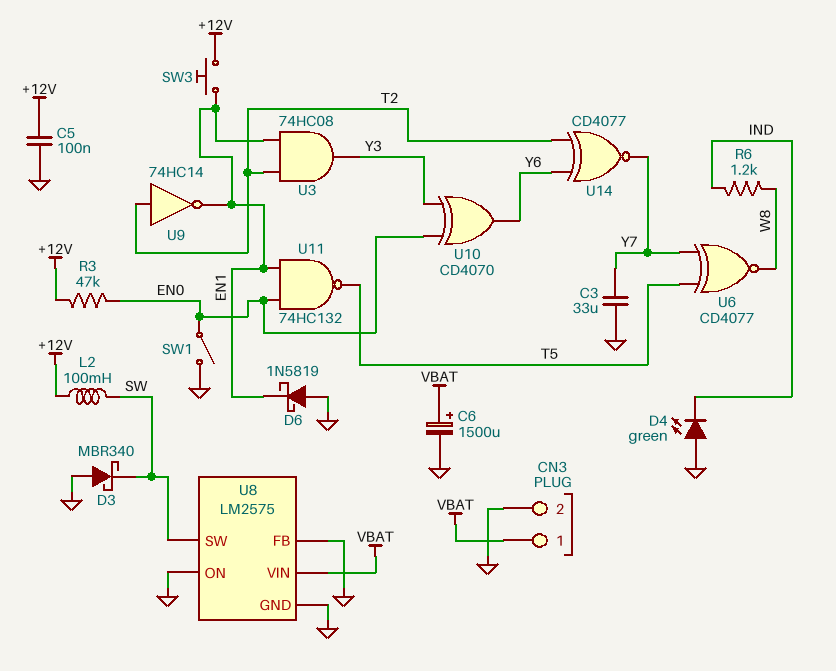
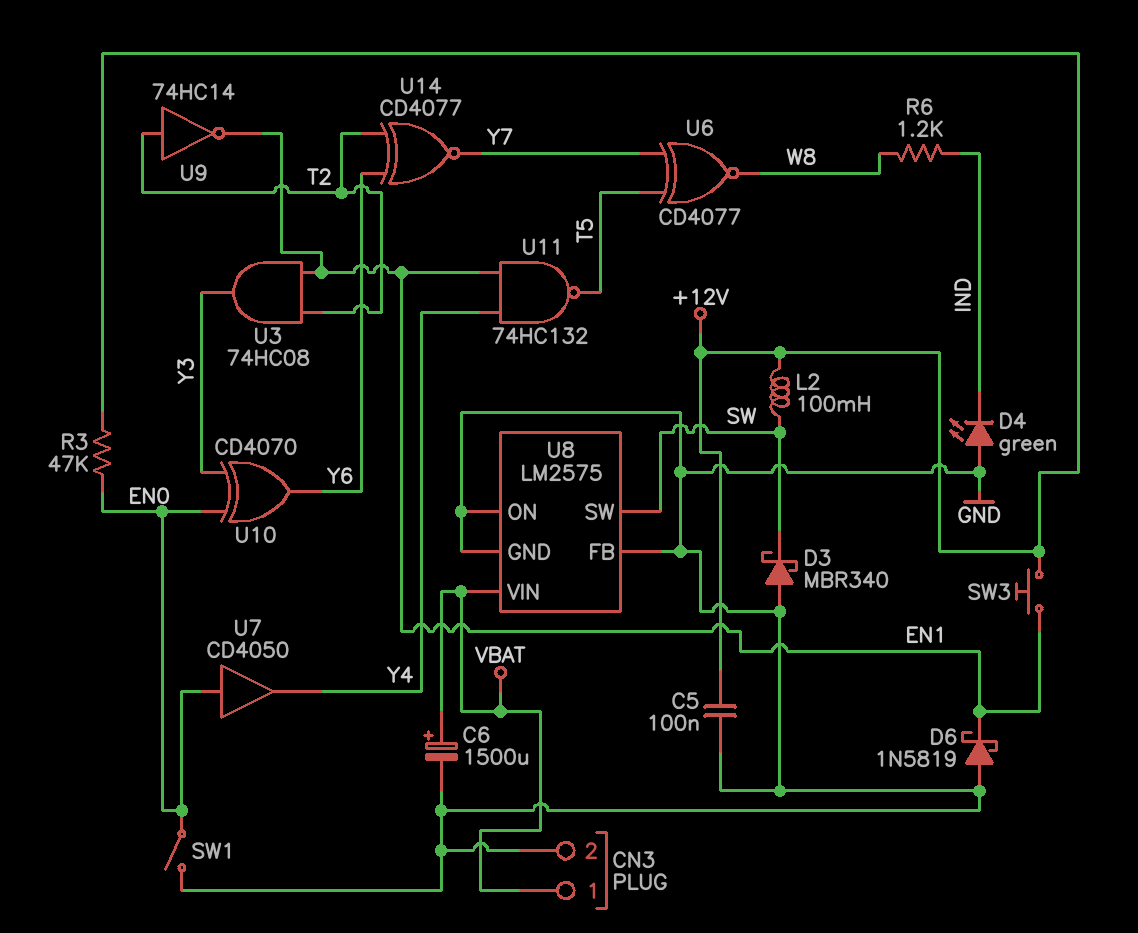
C3: 33uF (GND, Y7) -> none
U7: none -> buffer CD4050 (in EN0, out Y4)
U11: NAND 74HC132 (in EN0, in EN1, out T5) -> NAND 74HC132 (in EN1, in Y4, out T5)

